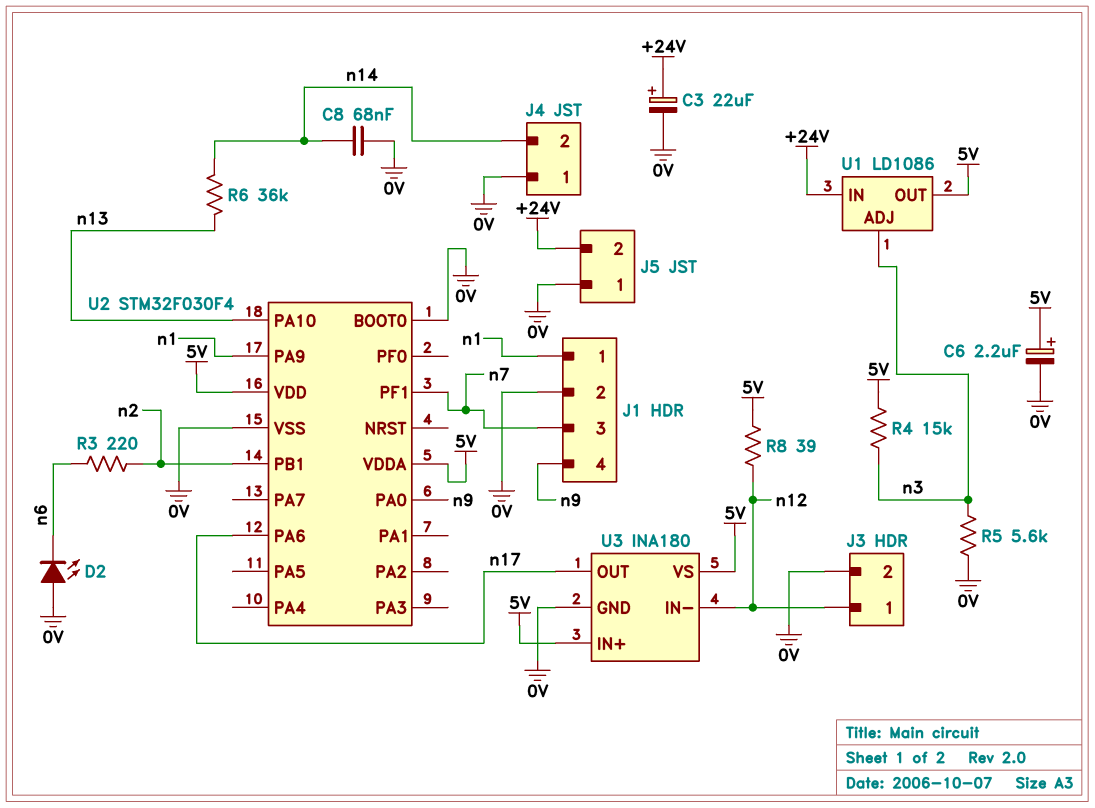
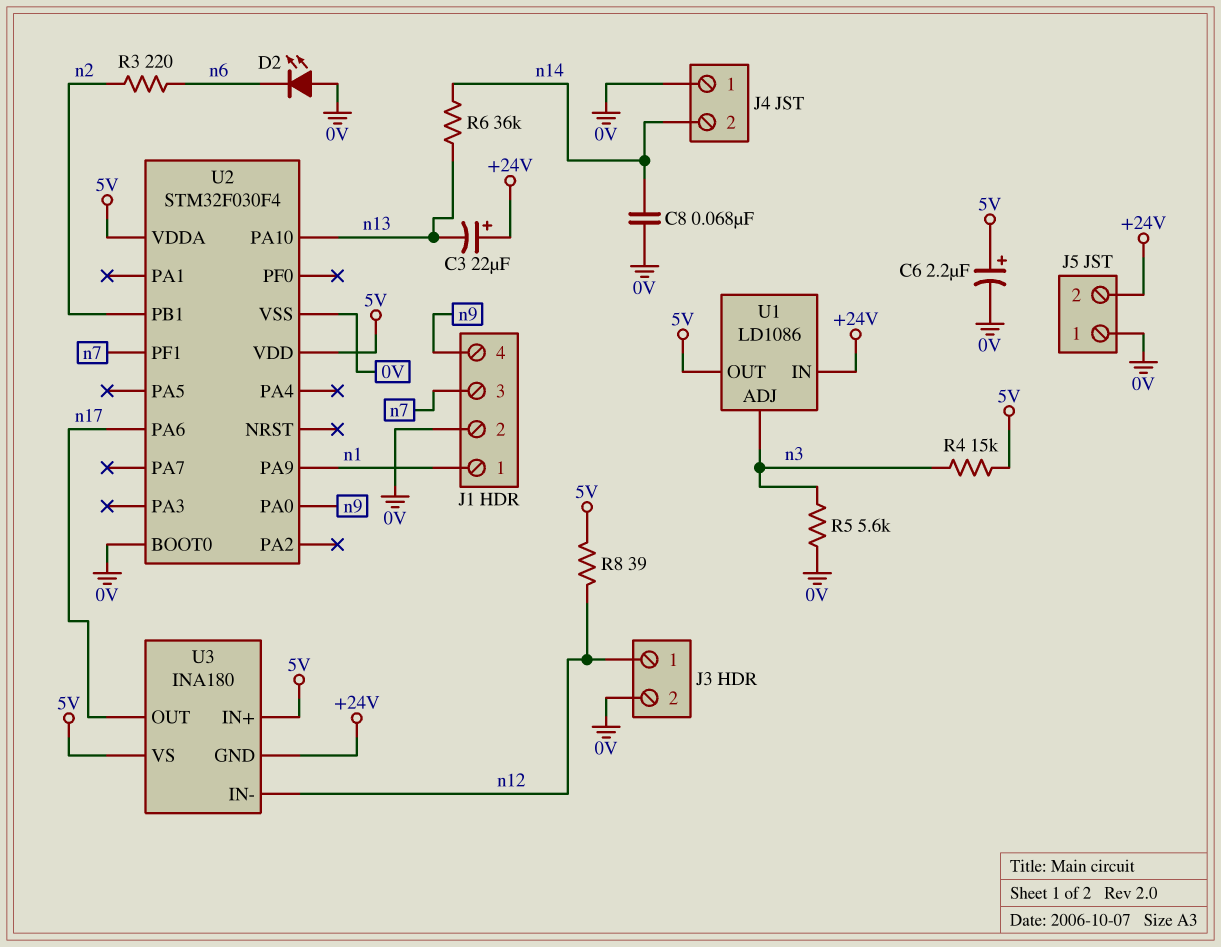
C3: 22uF (plus +24V, minus 0V) -> 22uF (plus +24V, minus n13)
U3 pin GND: 0V -> +24V

